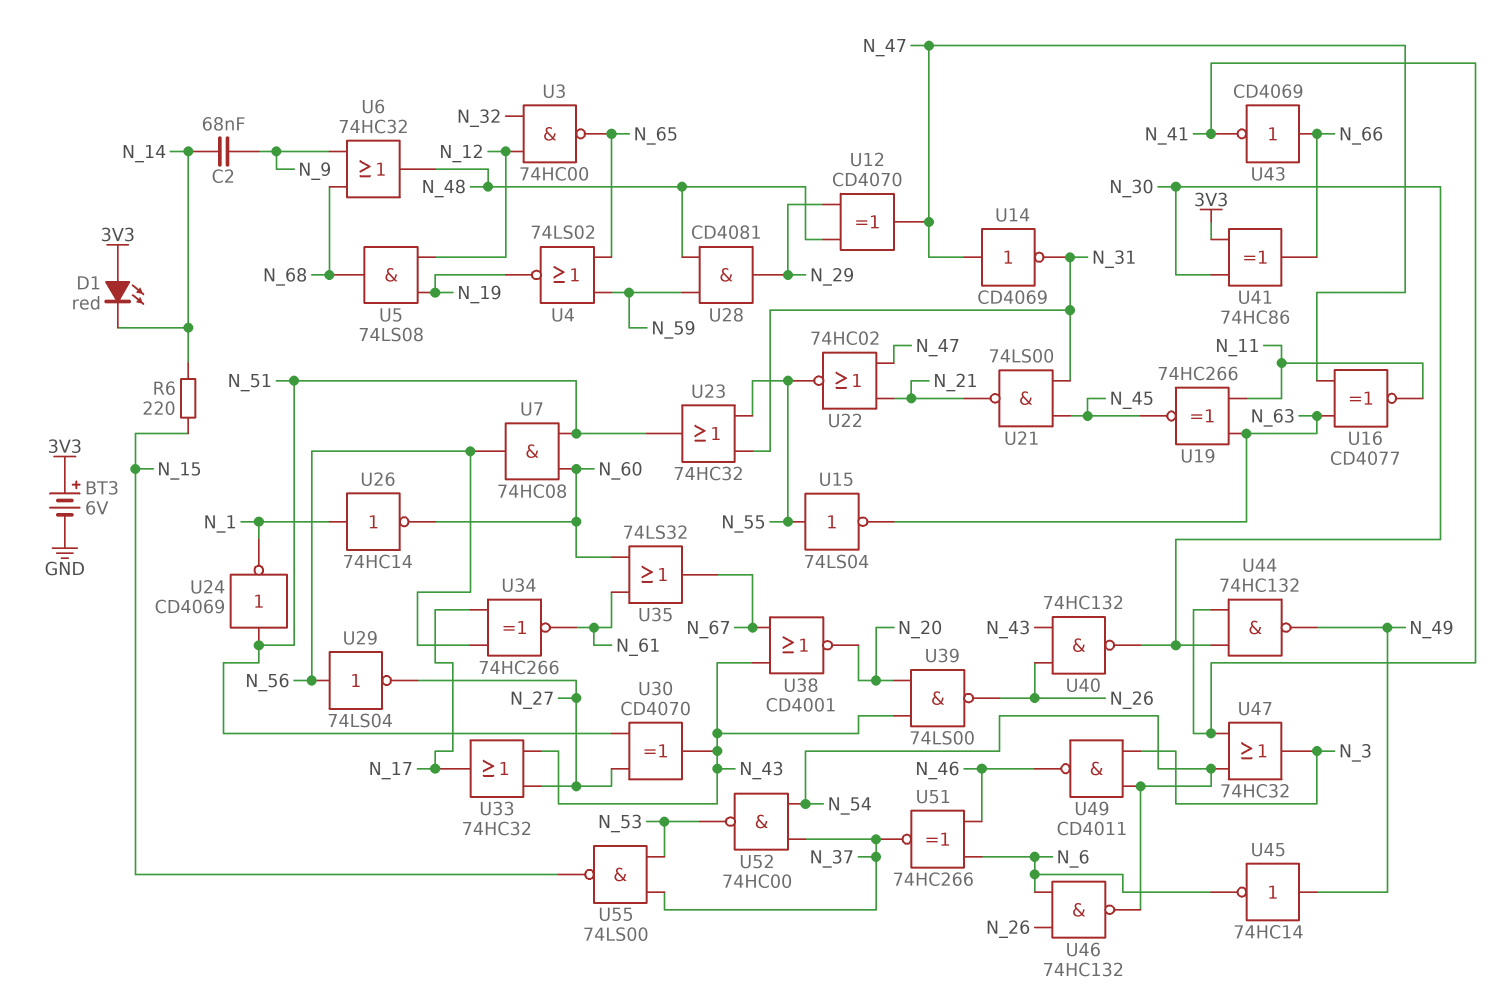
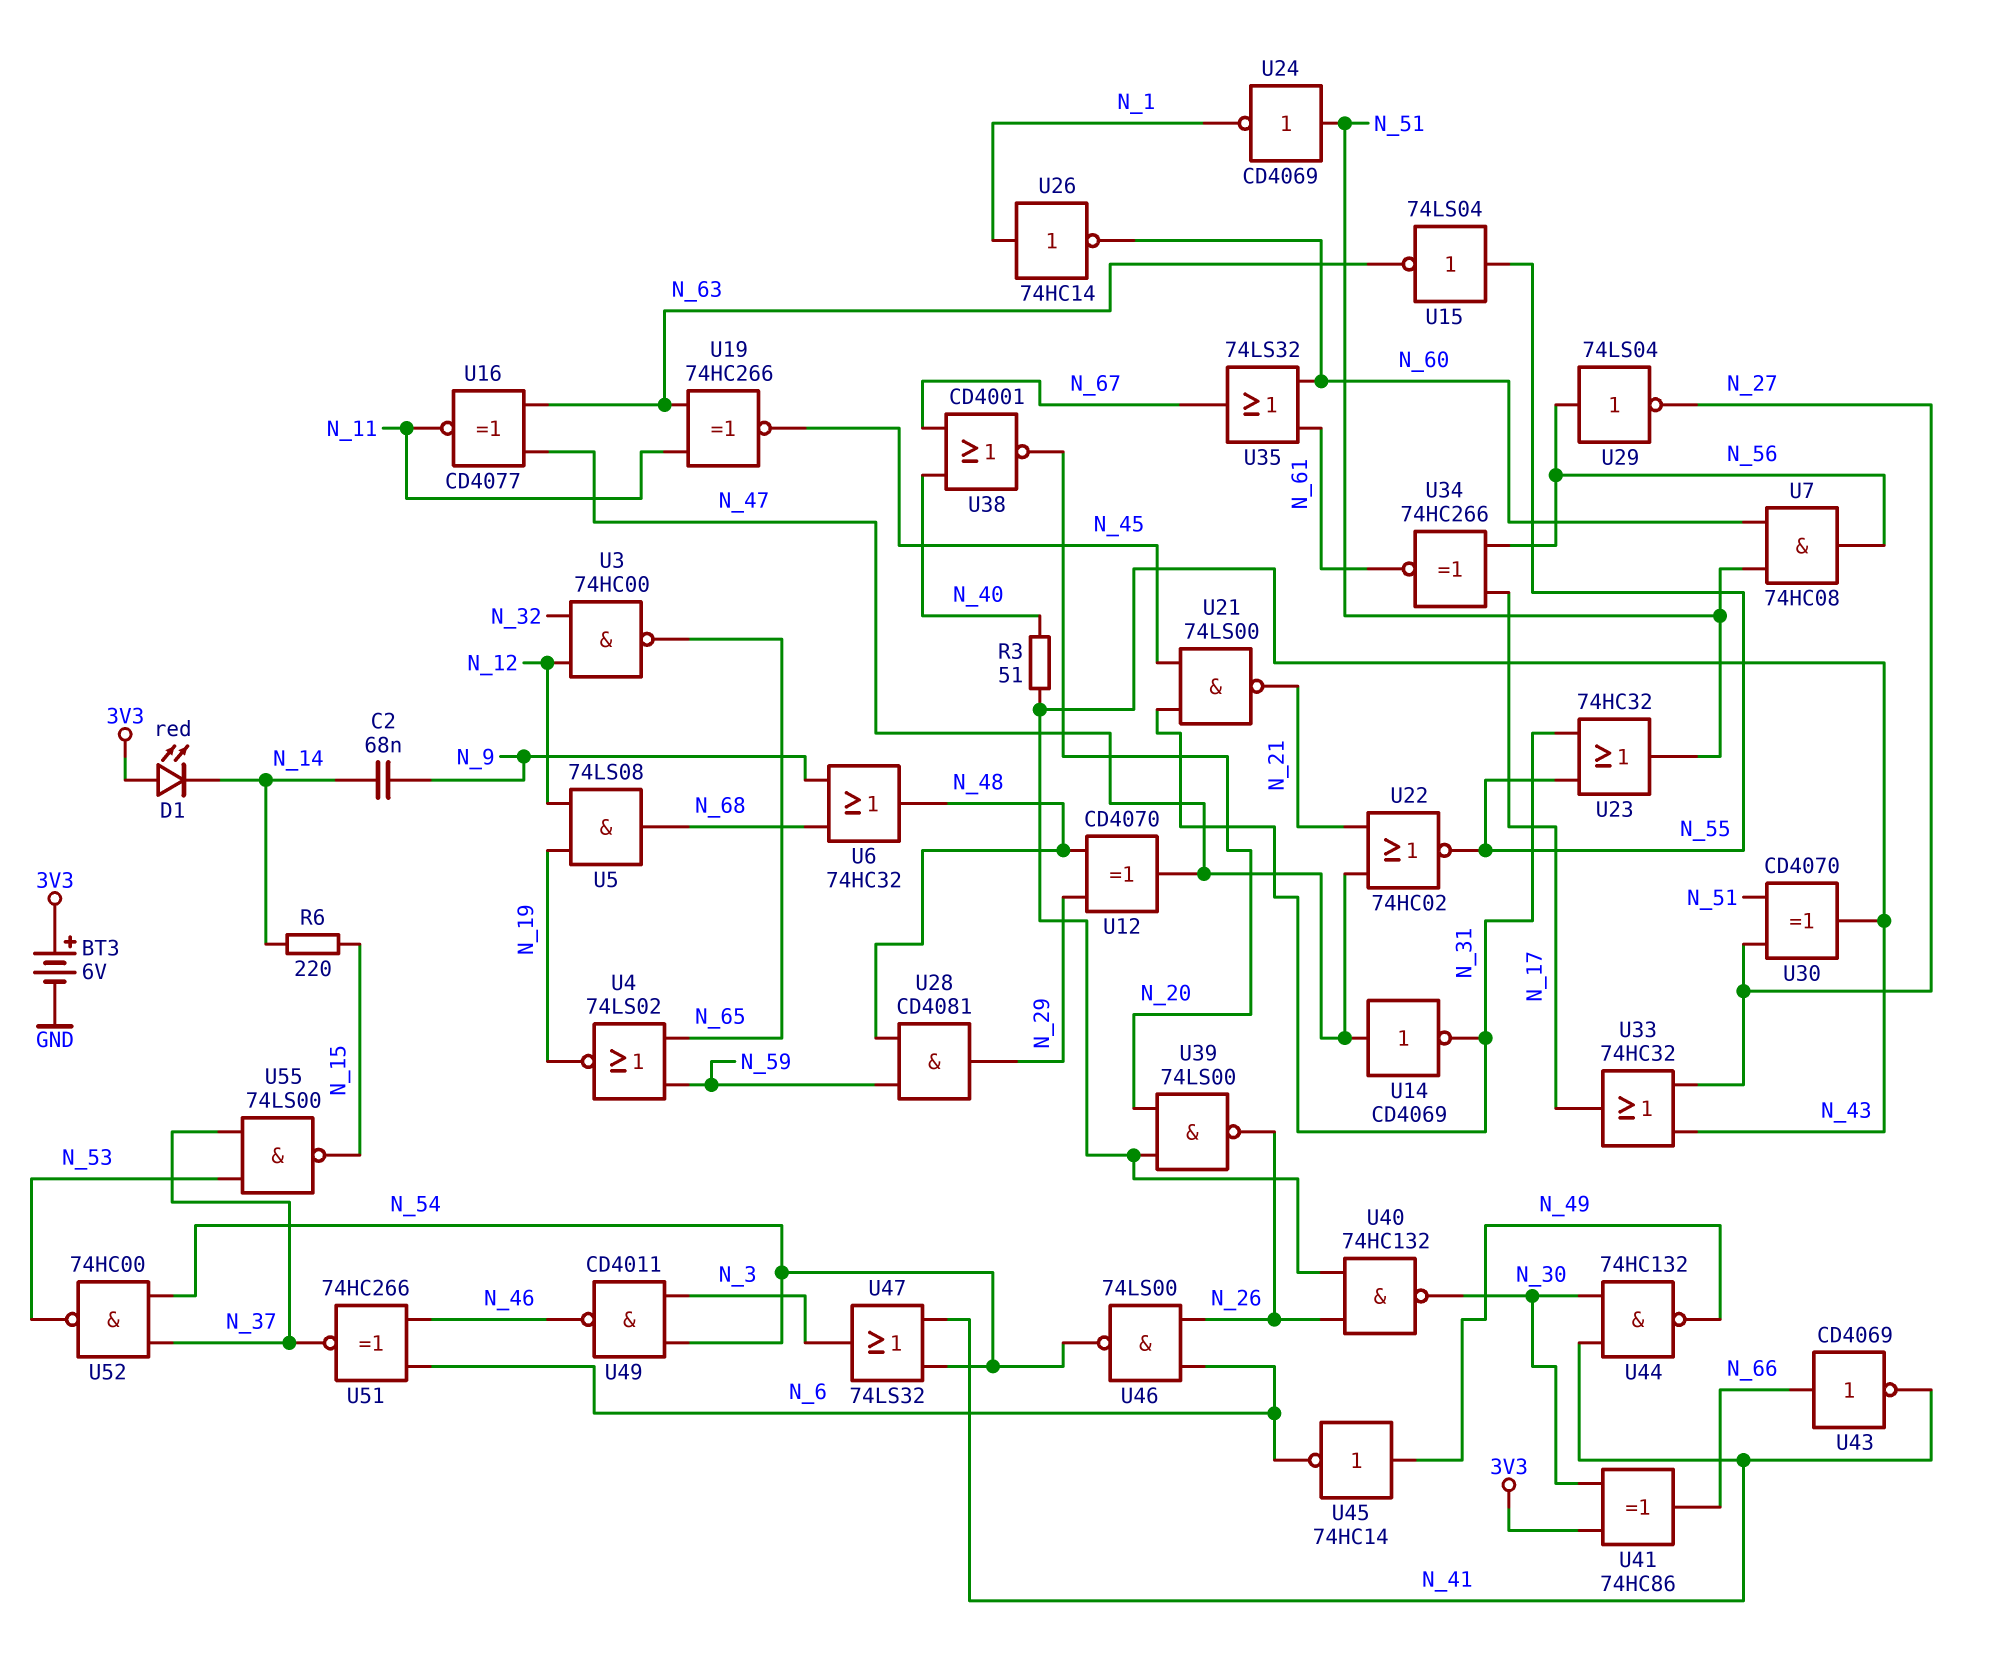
R3: none -> 51 (N_40, N_43)
U38: NOR CD4001 (in N_43, in N_67, out N_20) -> NOR CD4001 (in N_40, in N_67, out N_20)
U46: NAND 74HC132 (in N_6, in N_26, out N_54) -> NAND 74LS00 (in N_6, in N_26, out N_54)
U47: OR 74HC32 (in N_41, in N_54, out N_3) -> OR 74LS32 (in N_41, in N_54, out N_3)

